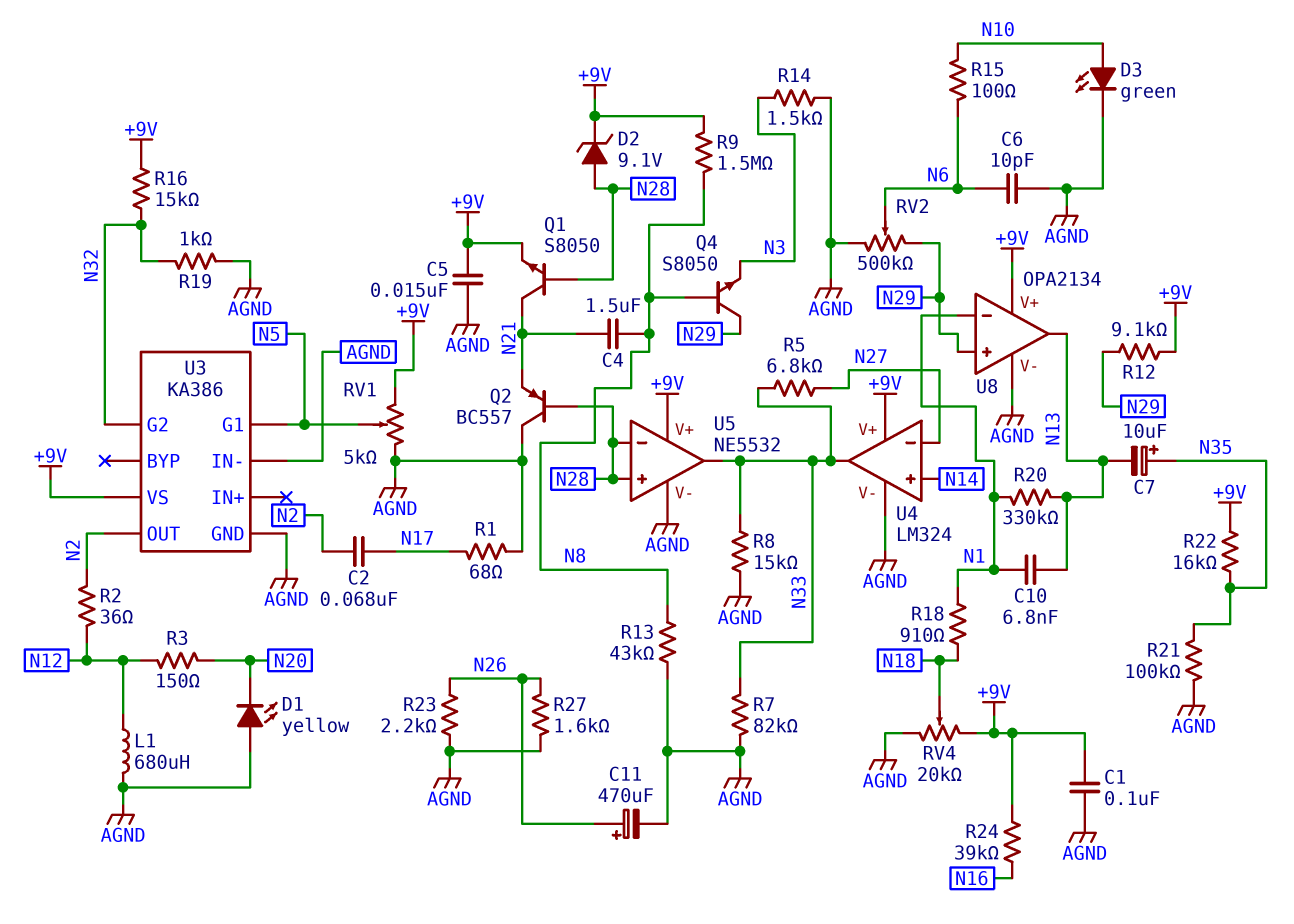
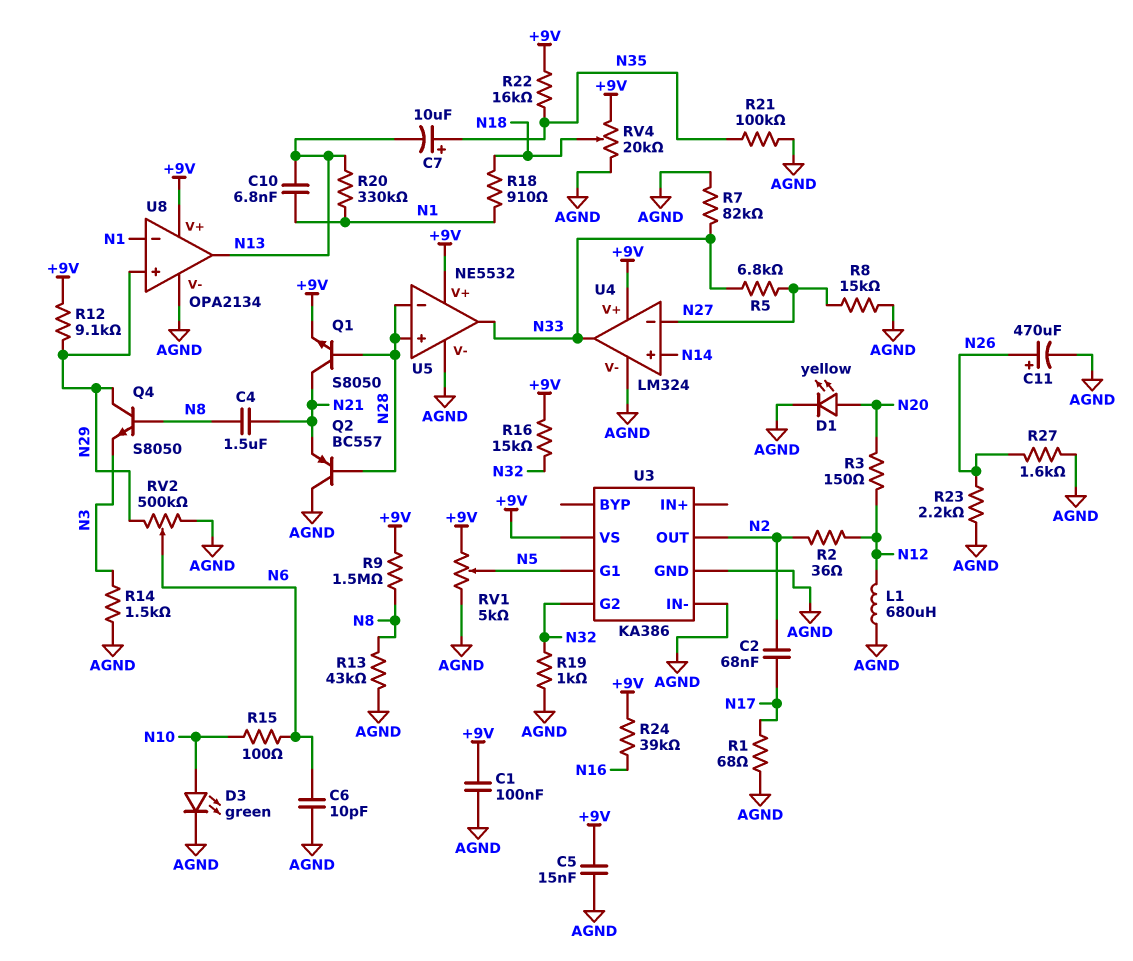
D1: LED yellow (A AGND, K N20) -> LED yellow (A N20, K AGND)
D2: zener 9.1V (A N28, K +9V) -> none
R8: 15k (AGND, N33) -> 15k (AGND, N27)

